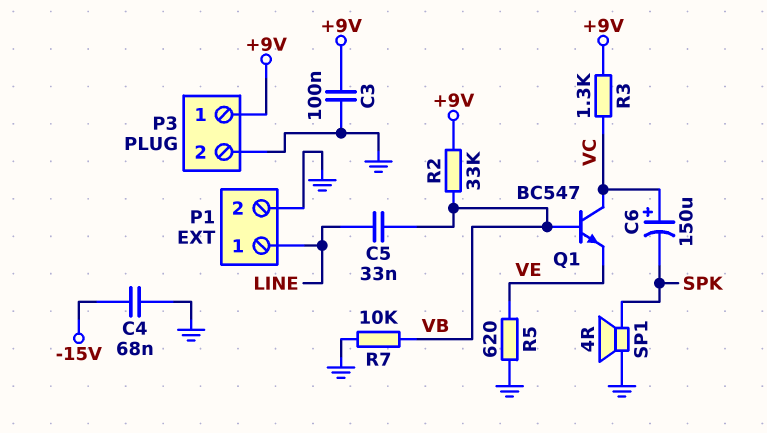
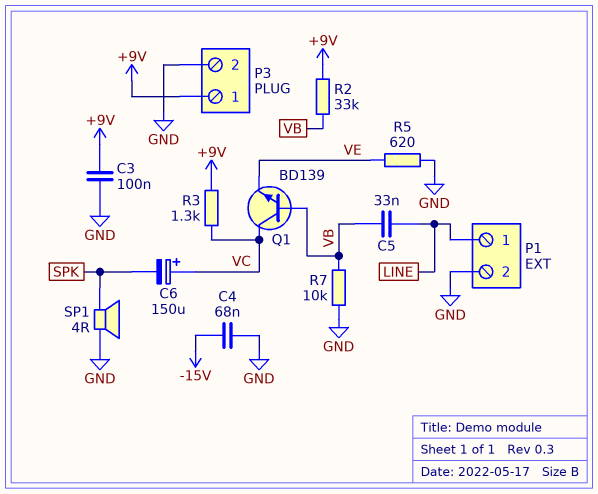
Q1: NPN BC547 (B VB, C VC, E VE) -> NPN BD139 (B VB, C VC, E VE)

